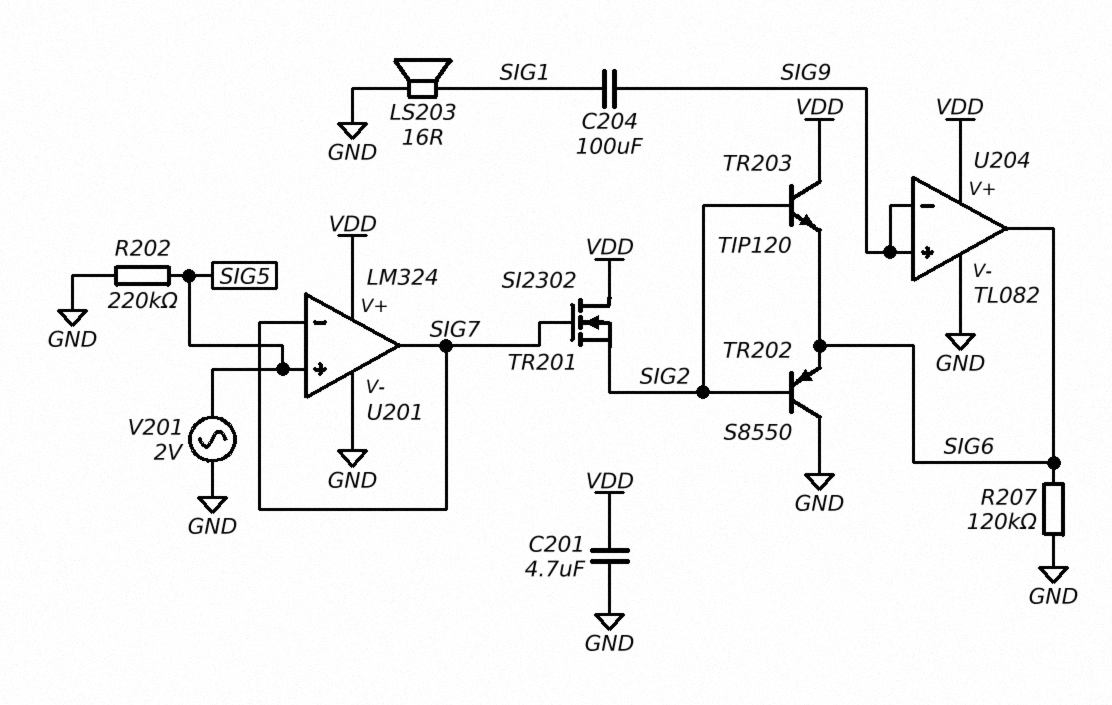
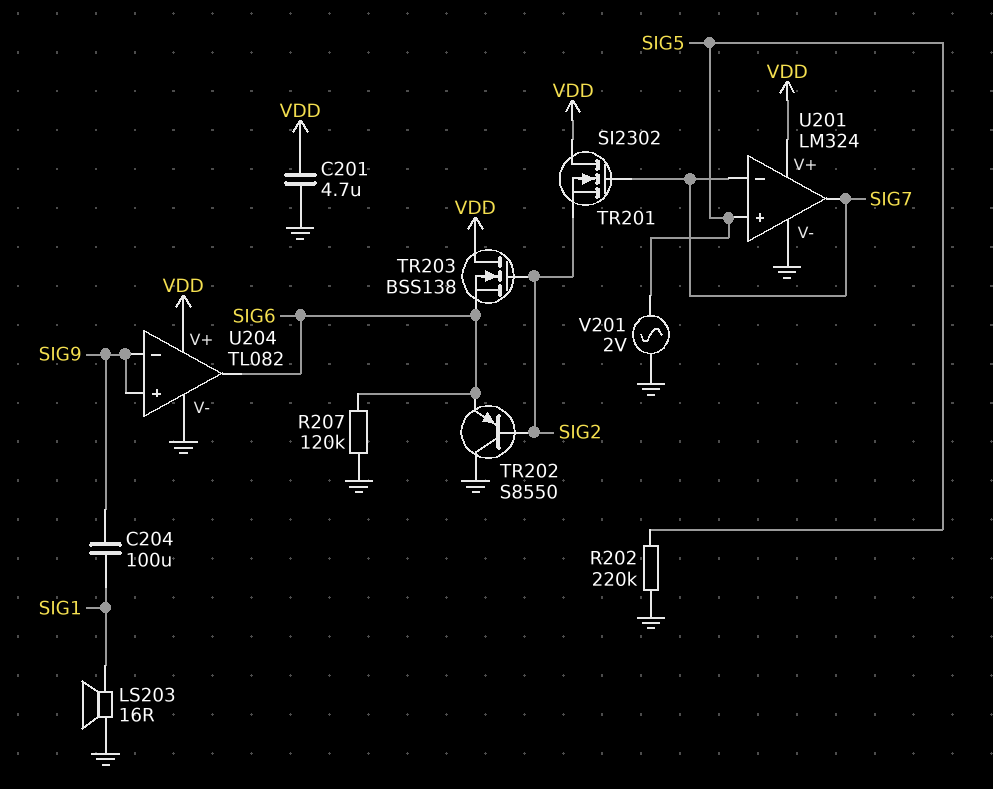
TR203: NPN TIP120 (B SIG2, C VDD, E SIG6) -> NMOS BSS138 (G SIG2, D VDD, S SIG6)

